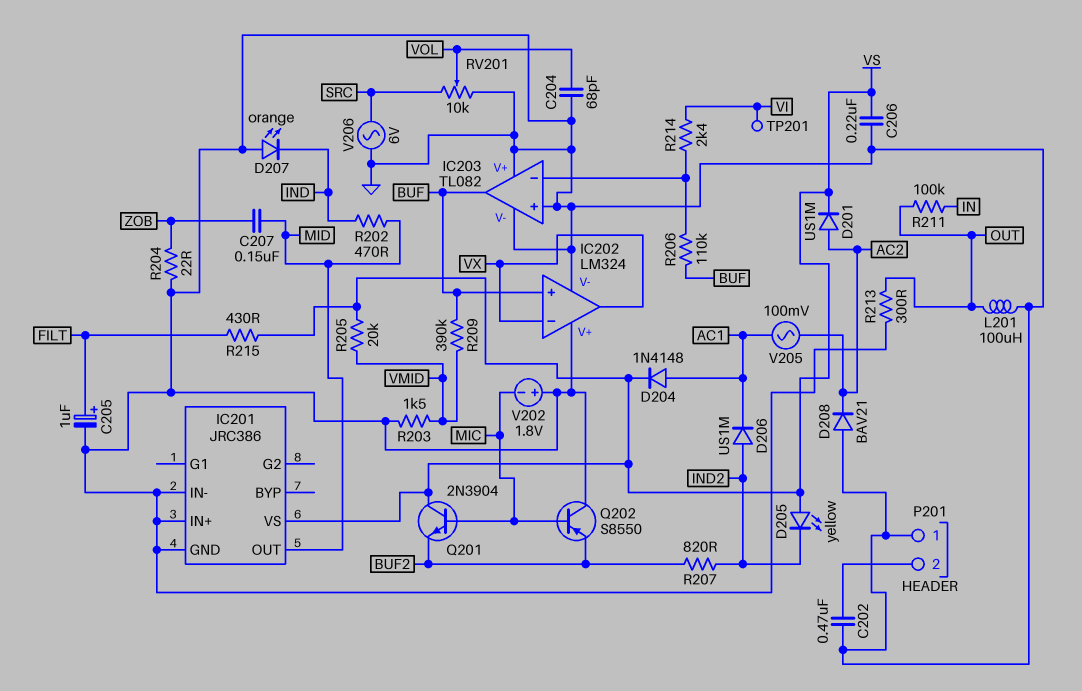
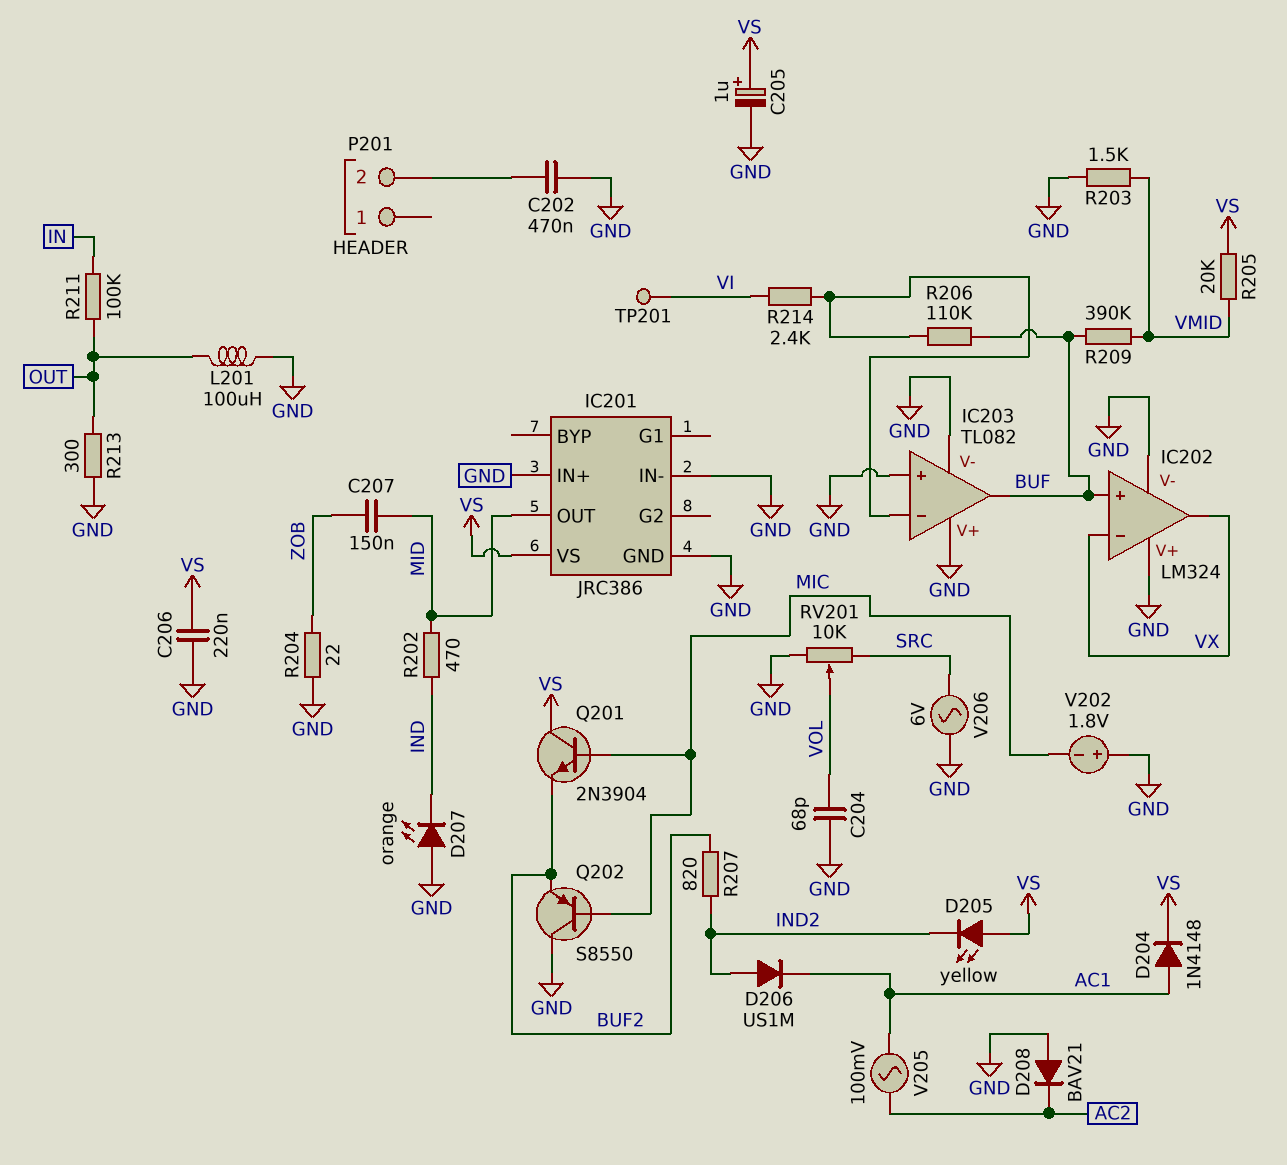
C205: 1uF (plus FILT, minus GND) -> 1uF (plus VS, minus GND)
D201: diode US1M (A AC2, K VS) -> none
P201 pin 1: GND -> none
R215: 430 (FILT, VS) -> none

